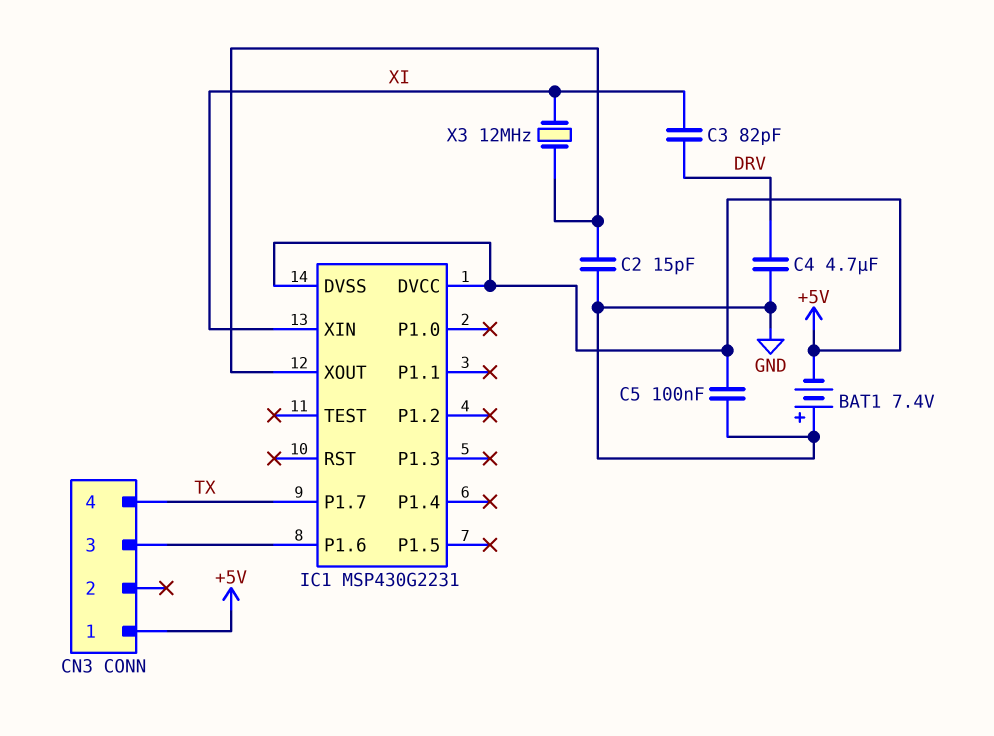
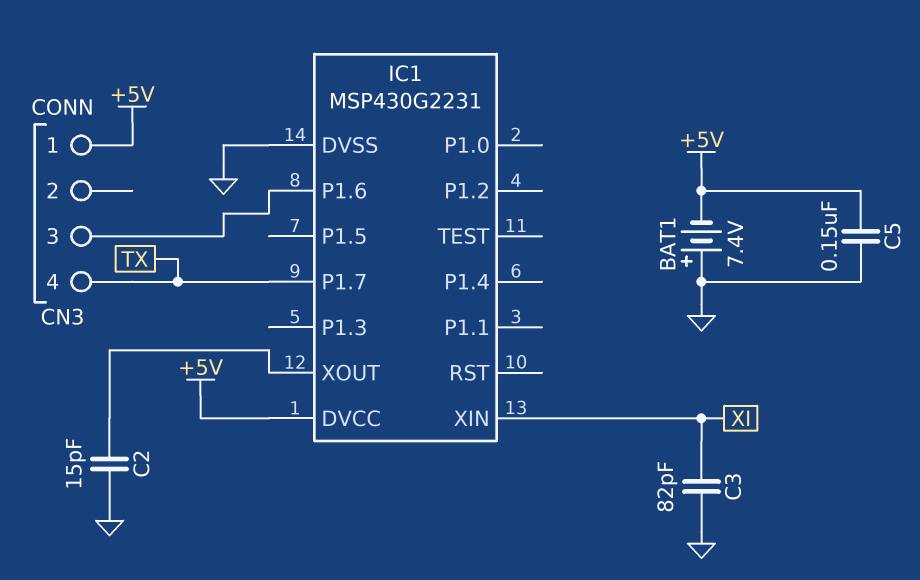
C3: 82pF (DRV, XI) -> 82pF (GND, XI)
C4: 4.7uF (DRV, GND) -> none
C5: 100nF (+5V, GND) -> 150nF (+5V, GND)
IC1 pin DVSS: +5V -> GND
X3: 12MHz (IC1/XOUT, XI) -> none

